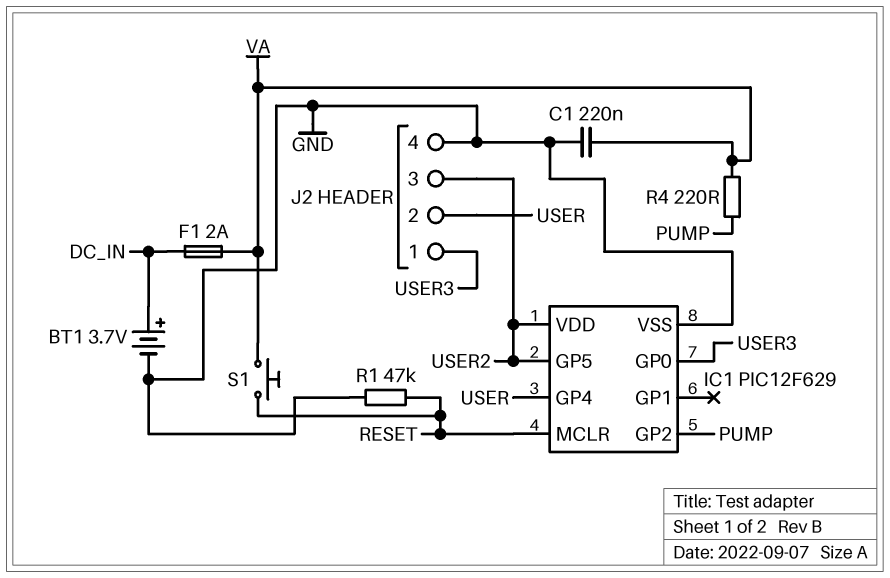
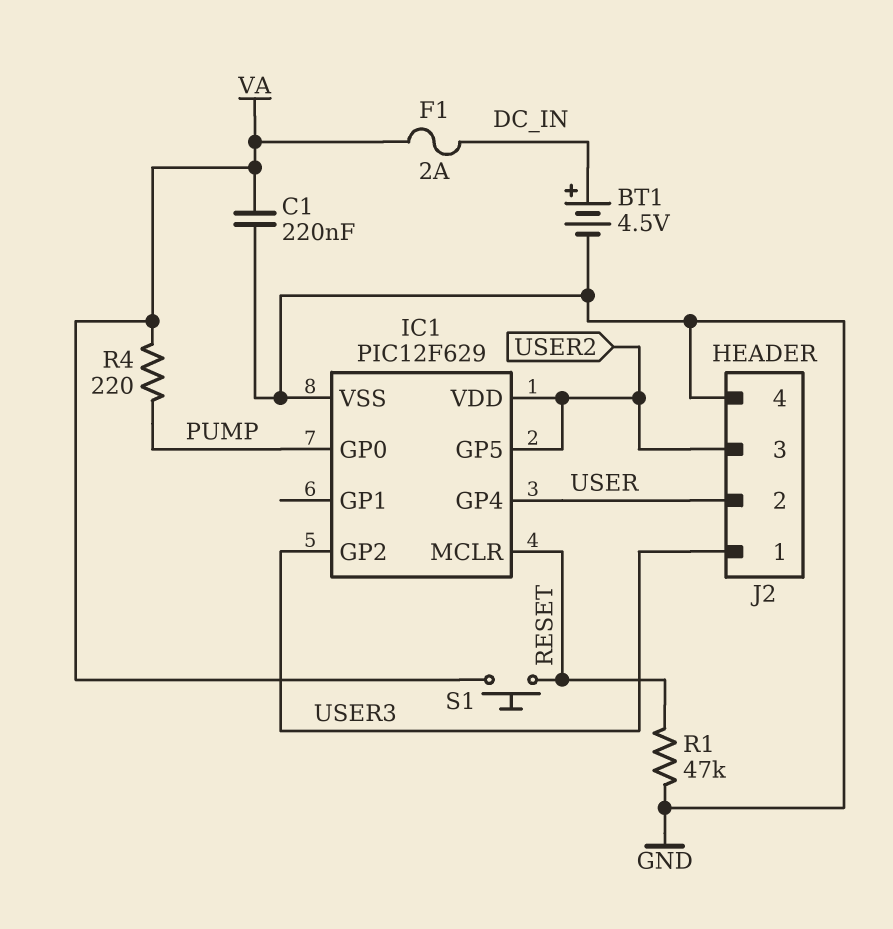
BT1: 3.7V (plus DC_IN, minus GND) -> 4.5V (plus DC_IN, minus GND)
IC1 pin GP0: USER3 -> PUMP
IC1 pin GP2: PUMP -> USER3

